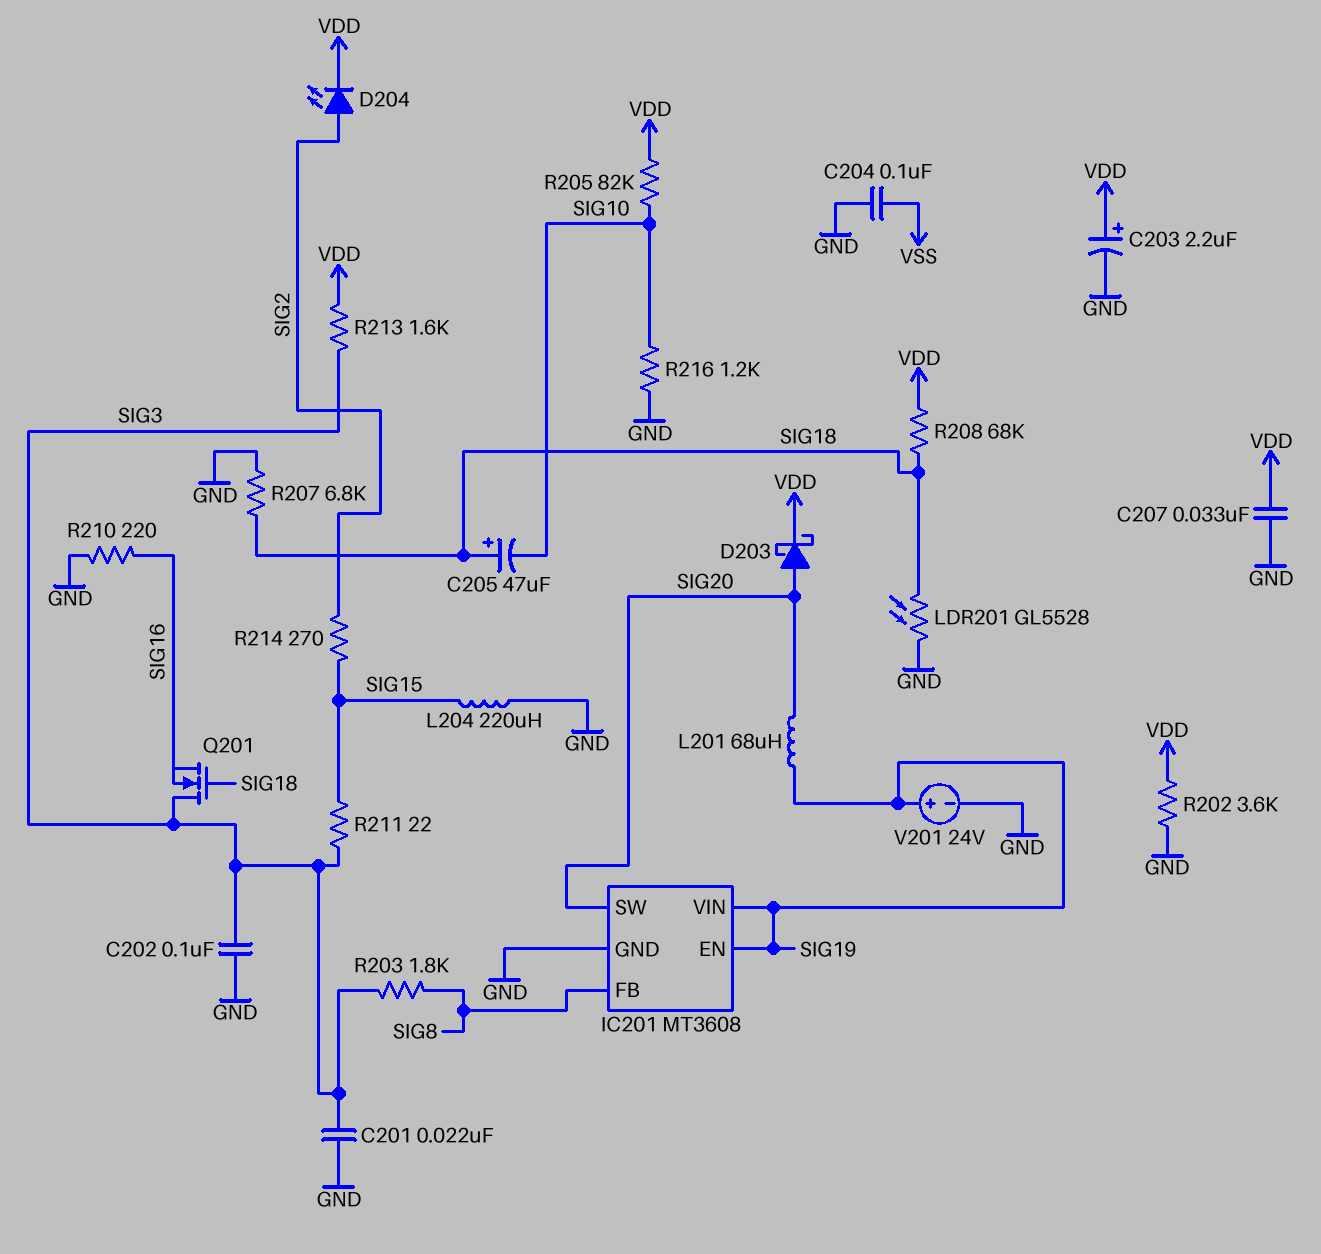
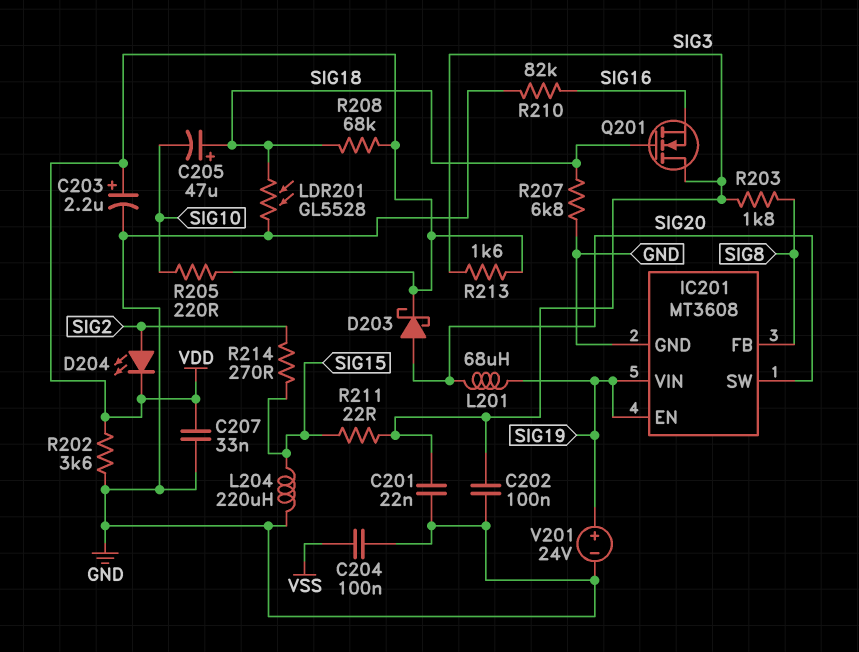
R205: 82k (SIG10, VDD) -> 220 (SIG10, VDD)
R210: 220 (GND, SIG16) -> 82k (GND, SIG16)
R216: 1.2k (GND, SIG10) -> none

